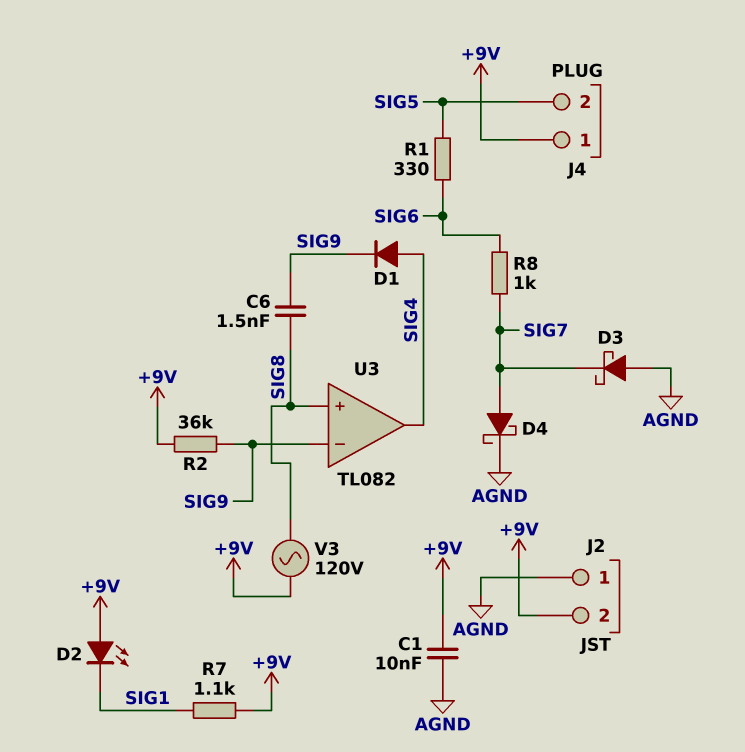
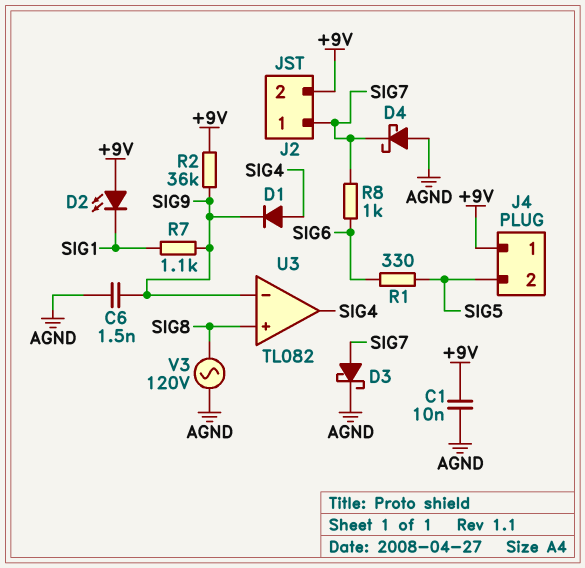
C6: 1.5nF (SIG8, SIG9) -> 1.5nF (AGND, SIG9)
D3: schottky (A AGND, K SIG7) -> schottky (A SIG7, K AGND)
D4: schottky (A SIG7, K AGND) -> schottky (A AGND, K SIG7)
J2 pin 1: AGND -> SIG7
R7: 1.1k (+9V, SIG1) -> 1.1k (SIG1, SIG9)
V3: AC 120V (+9V, SIG8) -> AC 120V (AGND, SIG8)

